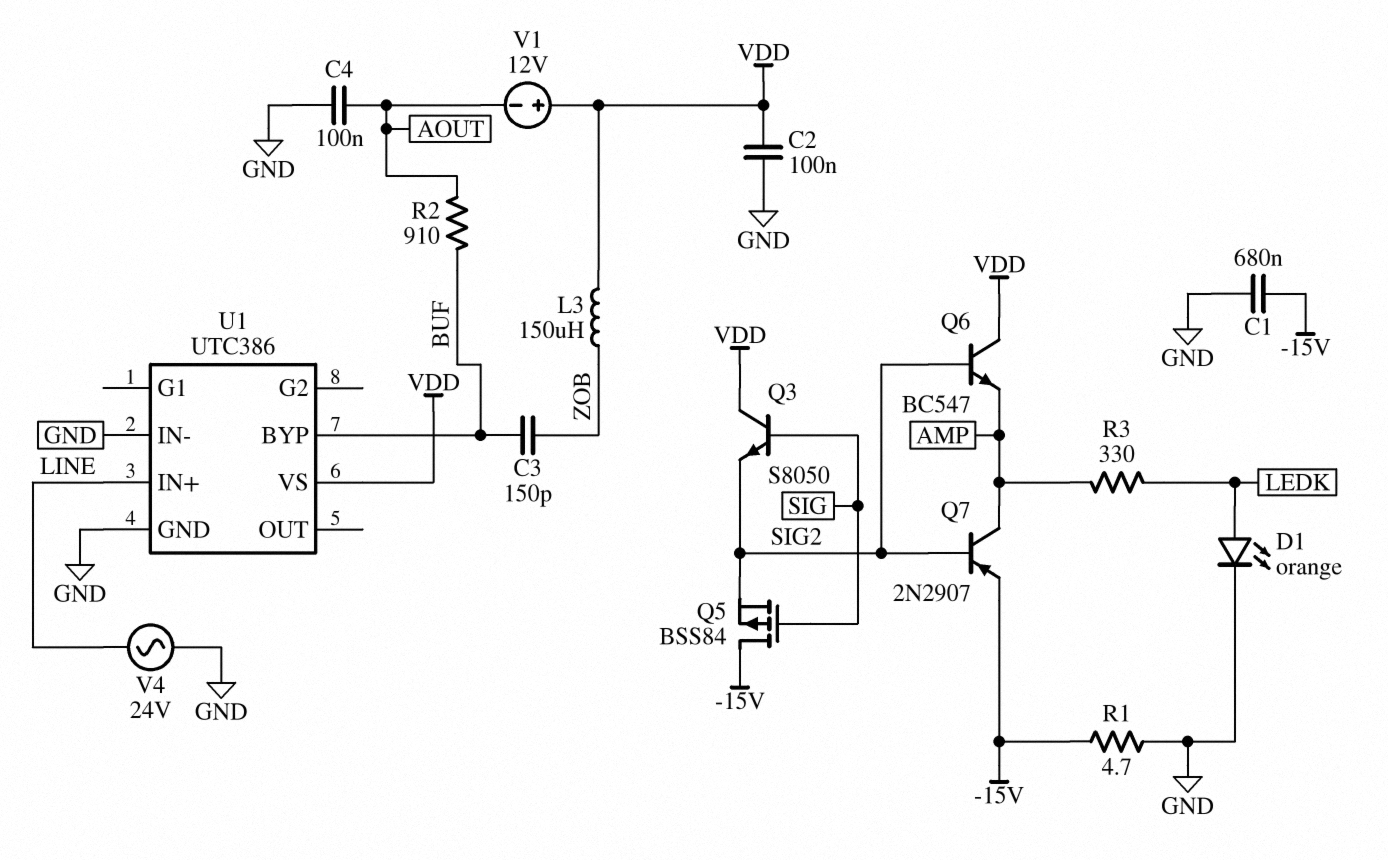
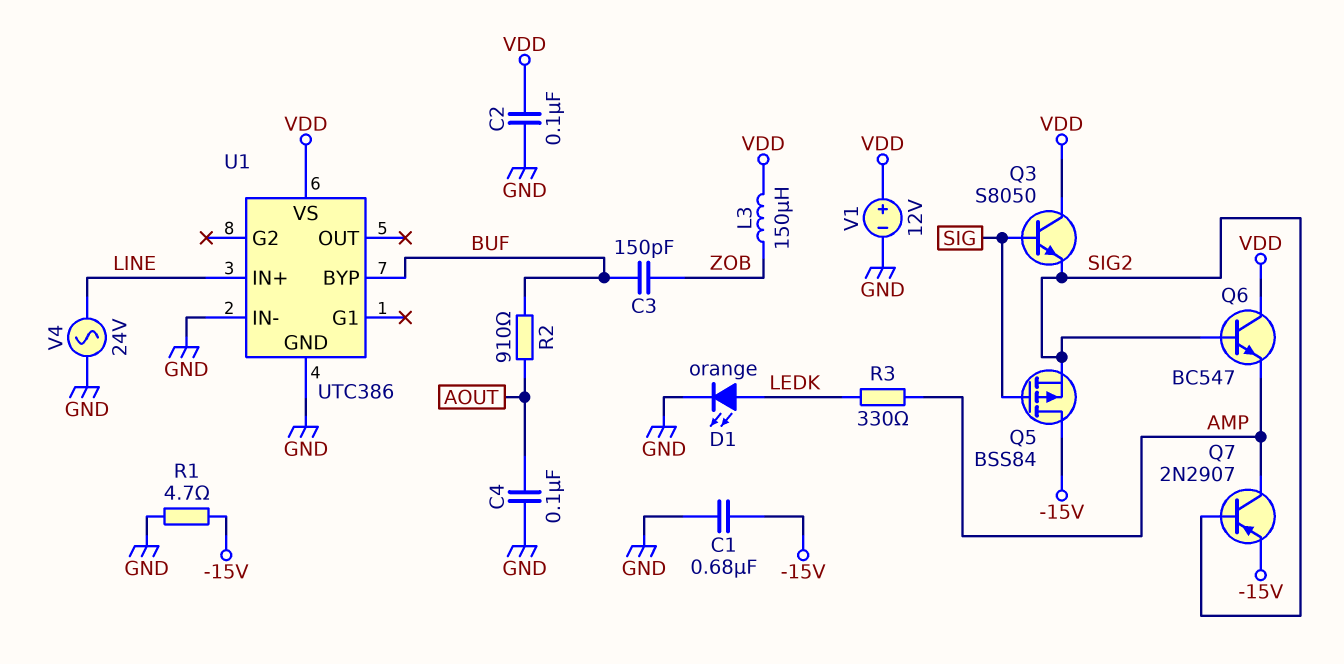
V1: 12V (plus VDD, minus AOUT) -> 12V (plus VDD, minus GND)

